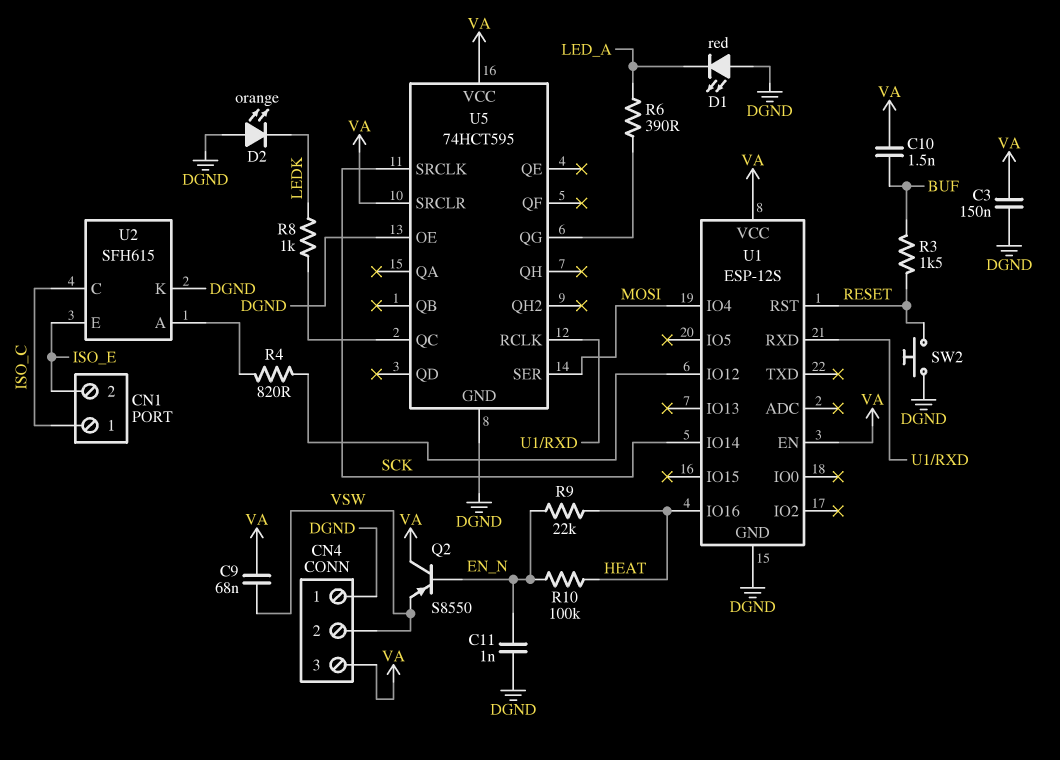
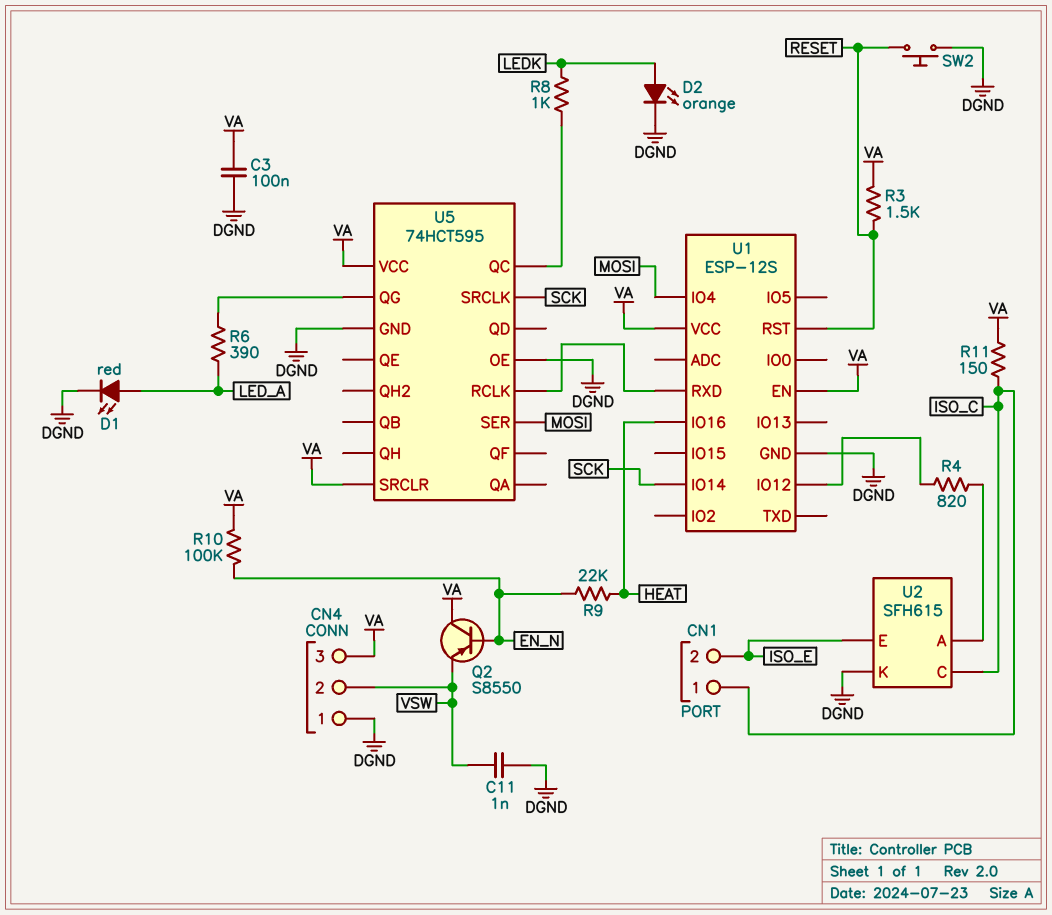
C3: 150nF (DGND, VA) -> 100nF (DGND, VA)
C9: 68nF (VA, VSW) -> none
C10: 1.5nF (BUF, VA) -> none
C11: 1nF (DGND, EN_N) -> 1nF (DGND, VSW)
D1: LED red (A DGND, K LED_A) -> LED red (A LED_A, K DGND)
D2: LED orange (A DGND, K LEDK) -> LED orange (A LEDK, K DGND)
R3: 1.5k (BUF, RESET) -> 1.5k (RESET, VA)
R10: 100k (EN_N, HEAT) -> 100k (EN_N, VA)
R11: none -> 150 (ISO_C, VA)

